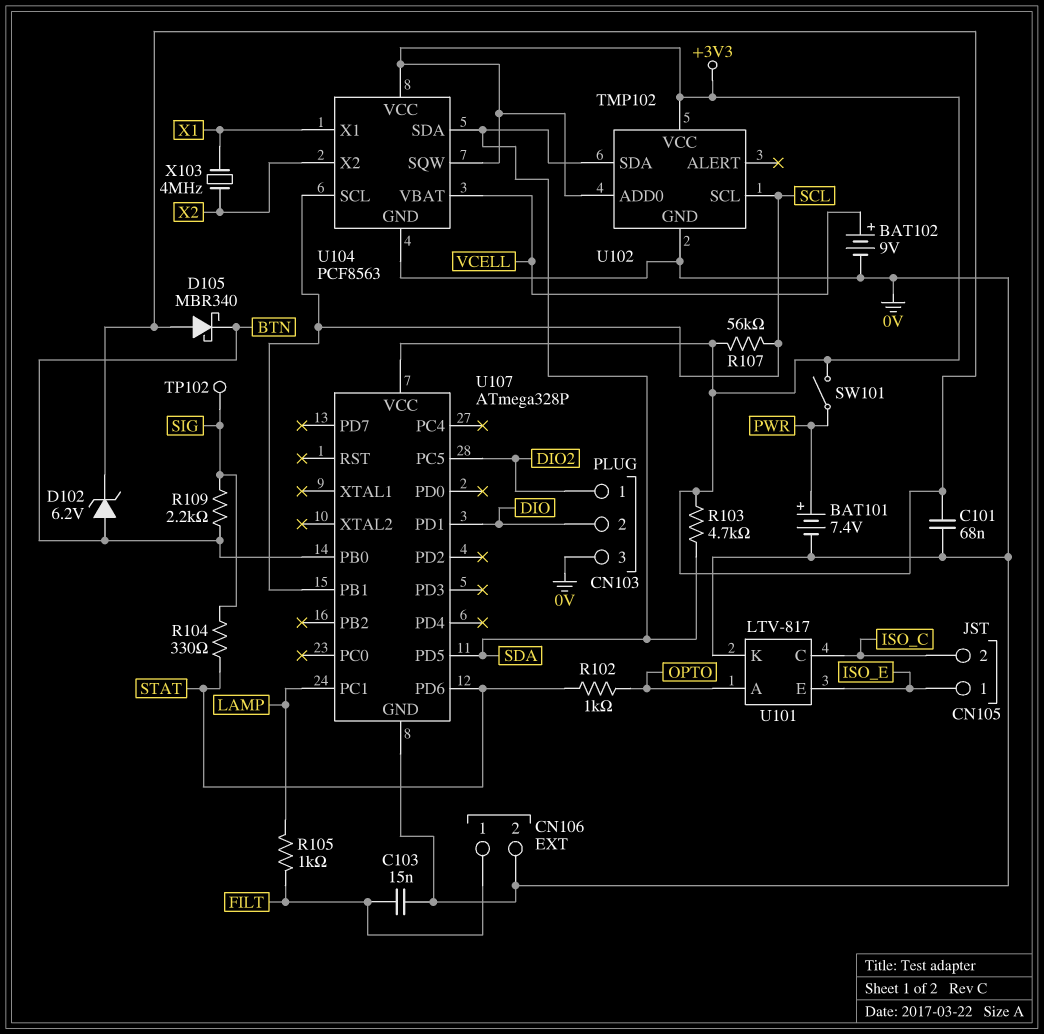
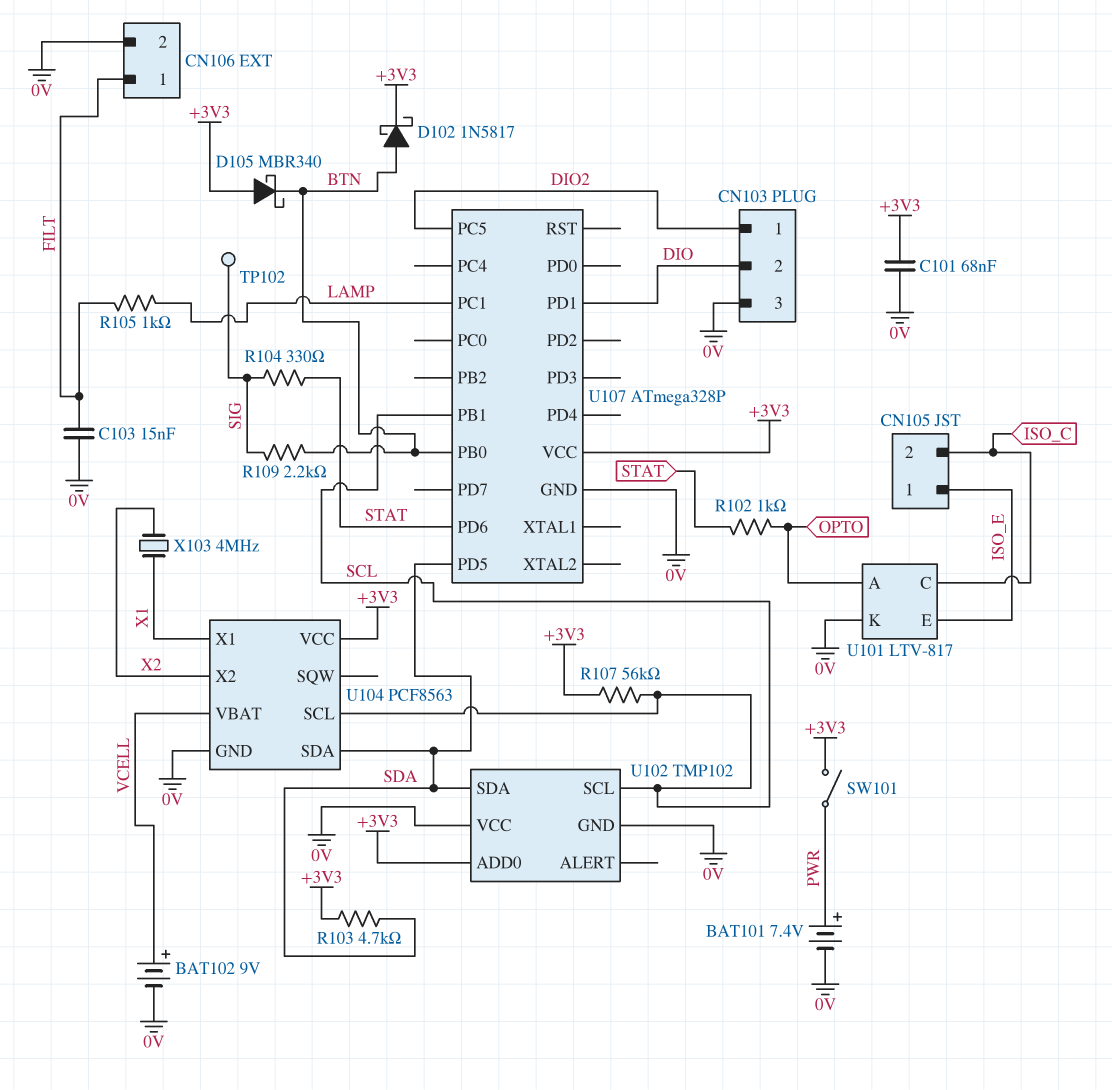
D102: zener 6.2V (A BTN, K +3V3) -> schottky 1N5817 (A BTN, K +3V3)
U102 pin VCC: +3V3 -> 0V
U104 pin SQW: +3V3 -> none

